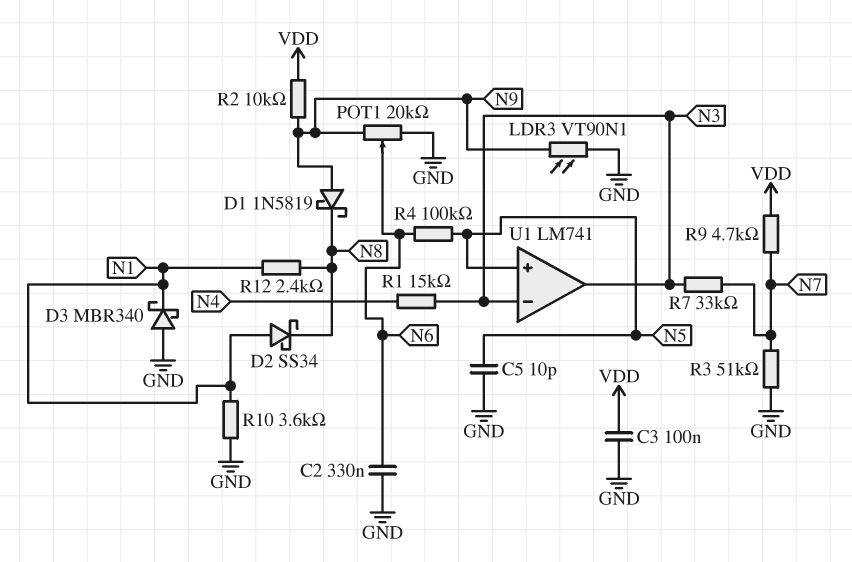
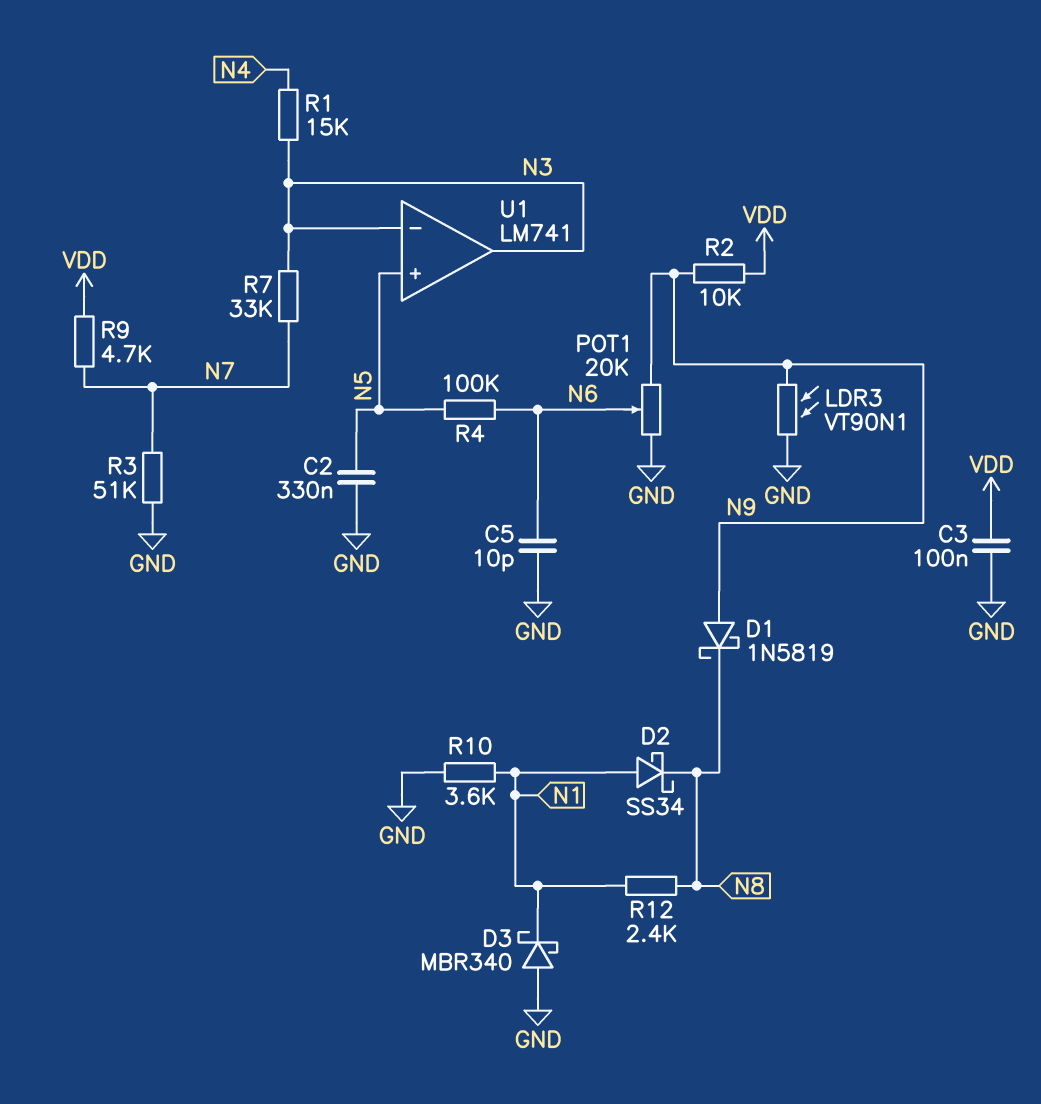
C2: 330nF (GND, N6) -> 330nF (GND, N5)
C5: 10pF (GND, N5) -> 10pF (GND, N6)

